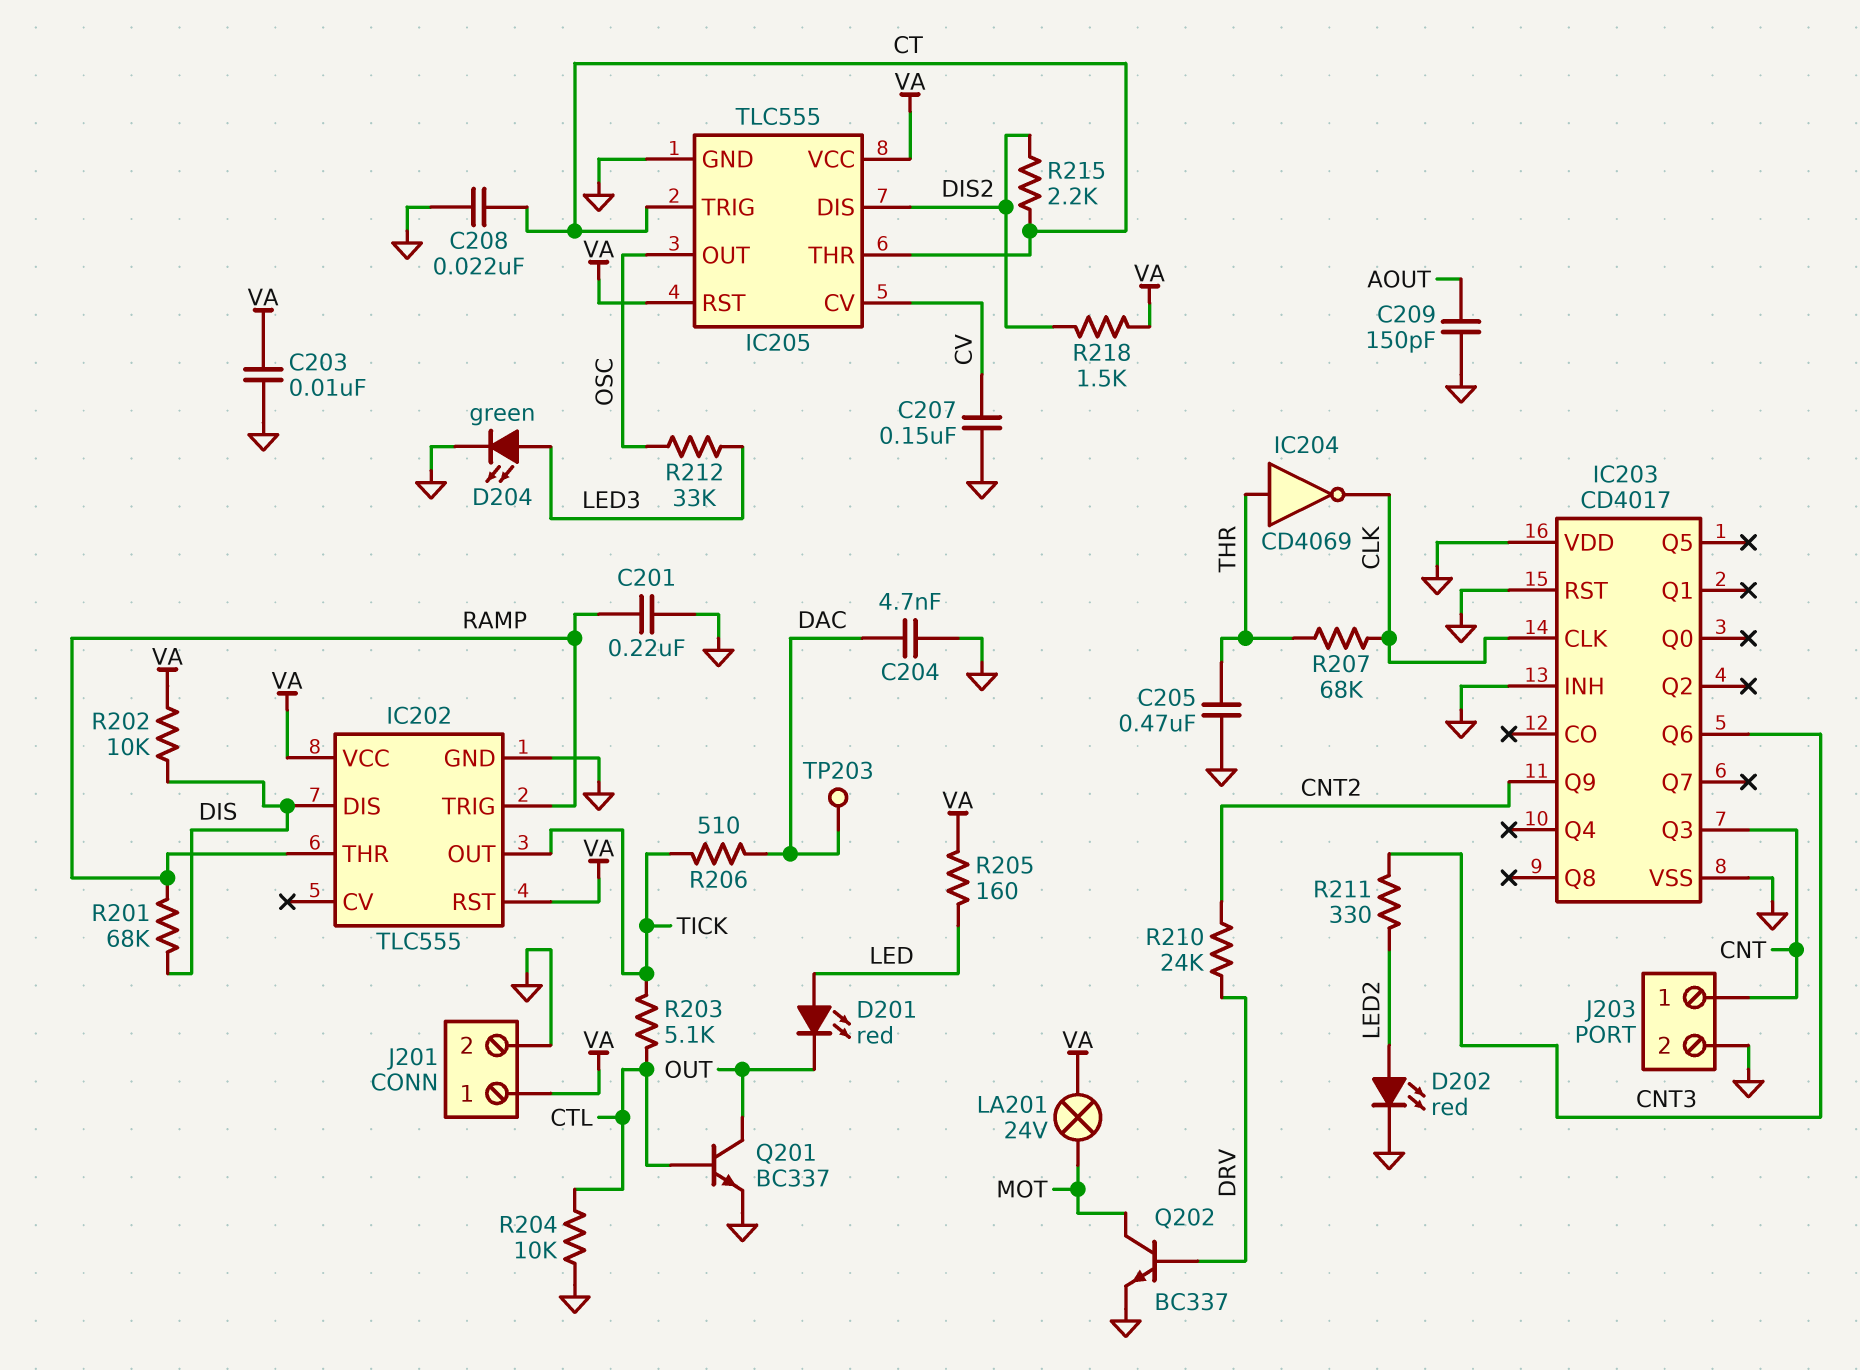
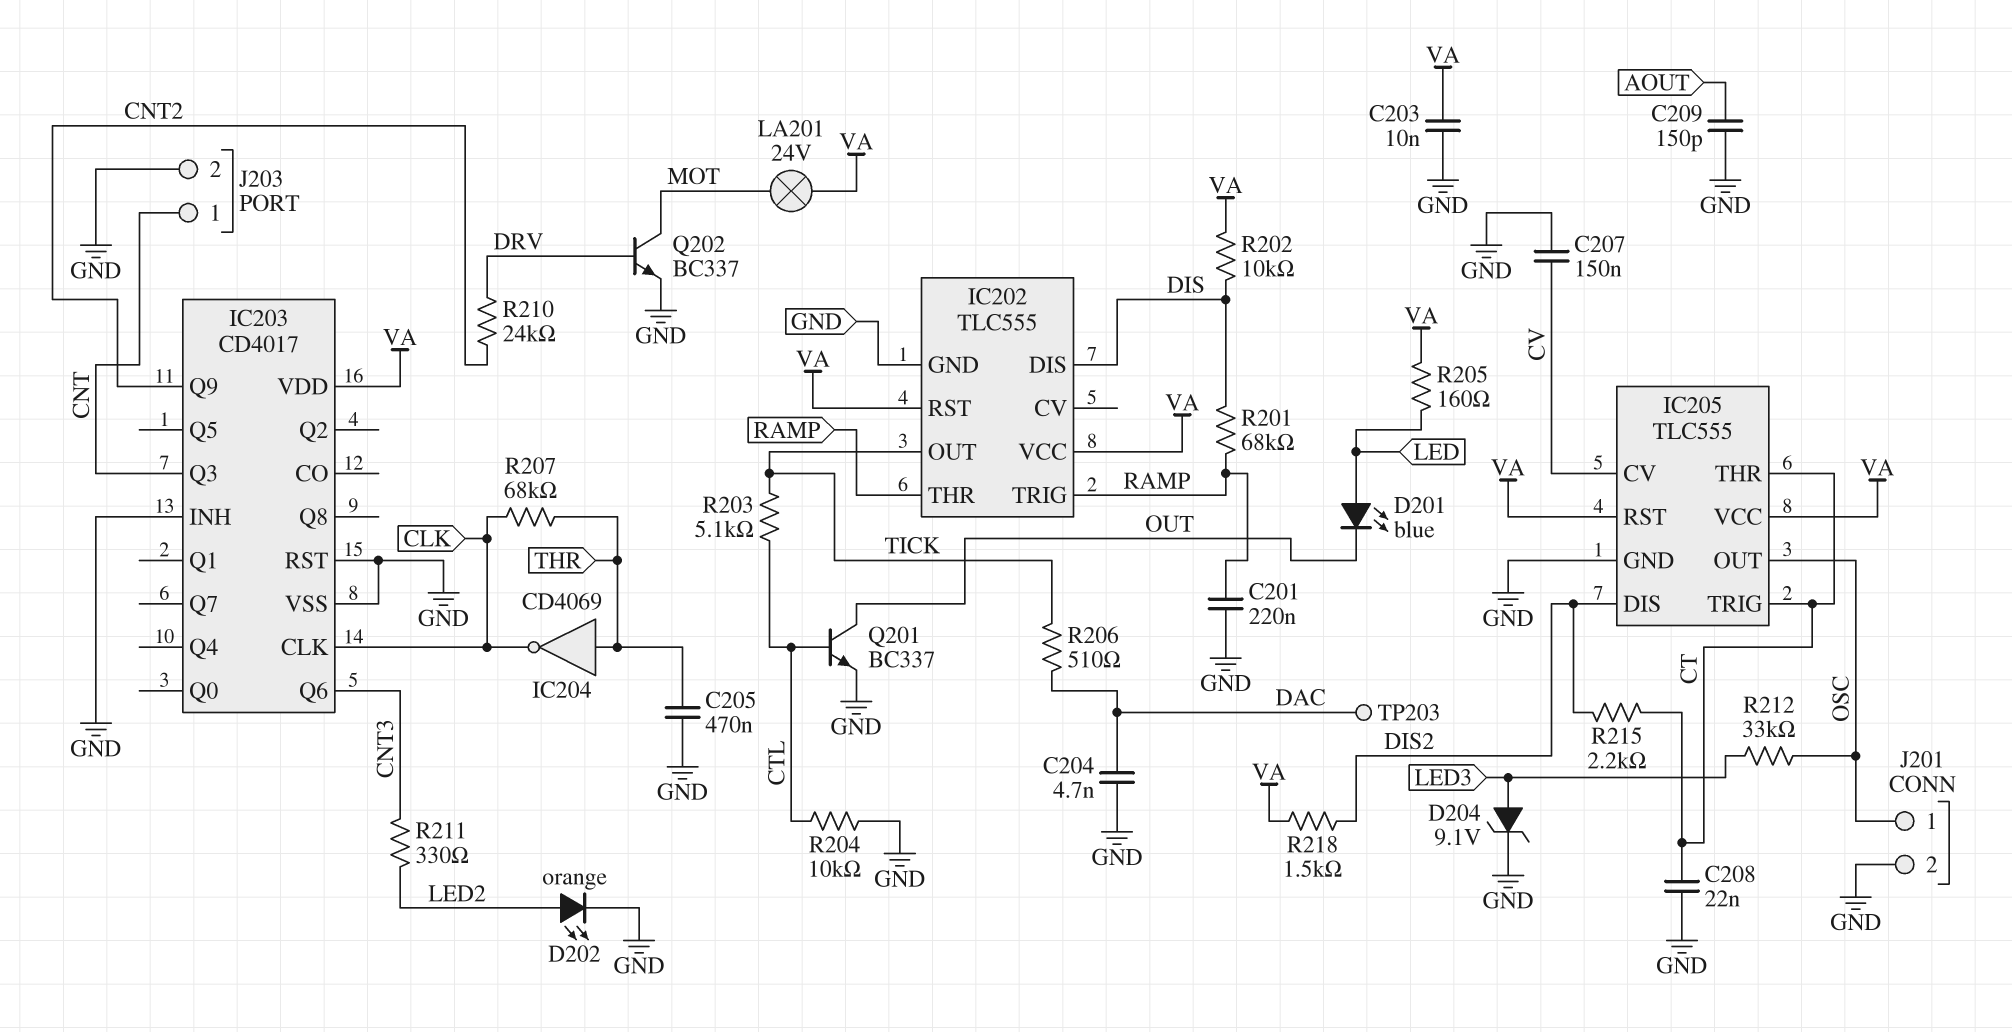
D201: LED red (A LED, K OUT) -> LED blue (A LED, K OUT)
D202: LED red (A LED2, K GND) -> LED orange (A LED2, K GND)
D204: LED green (A LED3, K GND) -> zener 9.1V (A LED3, K GND)
IC203 pin VDD: GND -> VA
J201 pin 1: VA -> OSC

